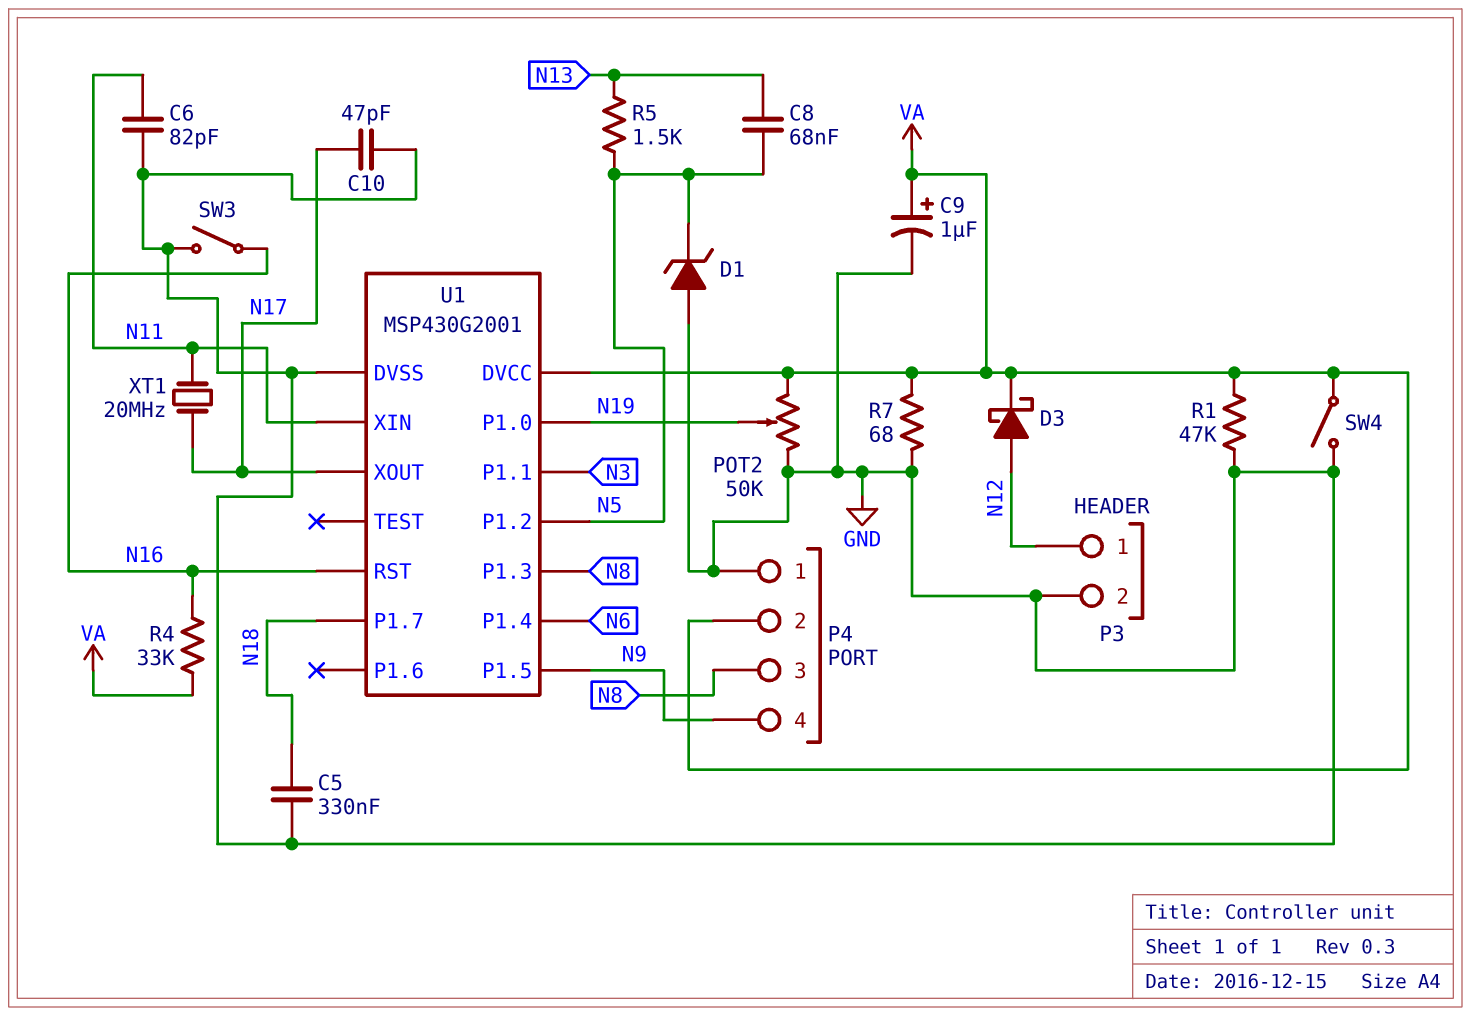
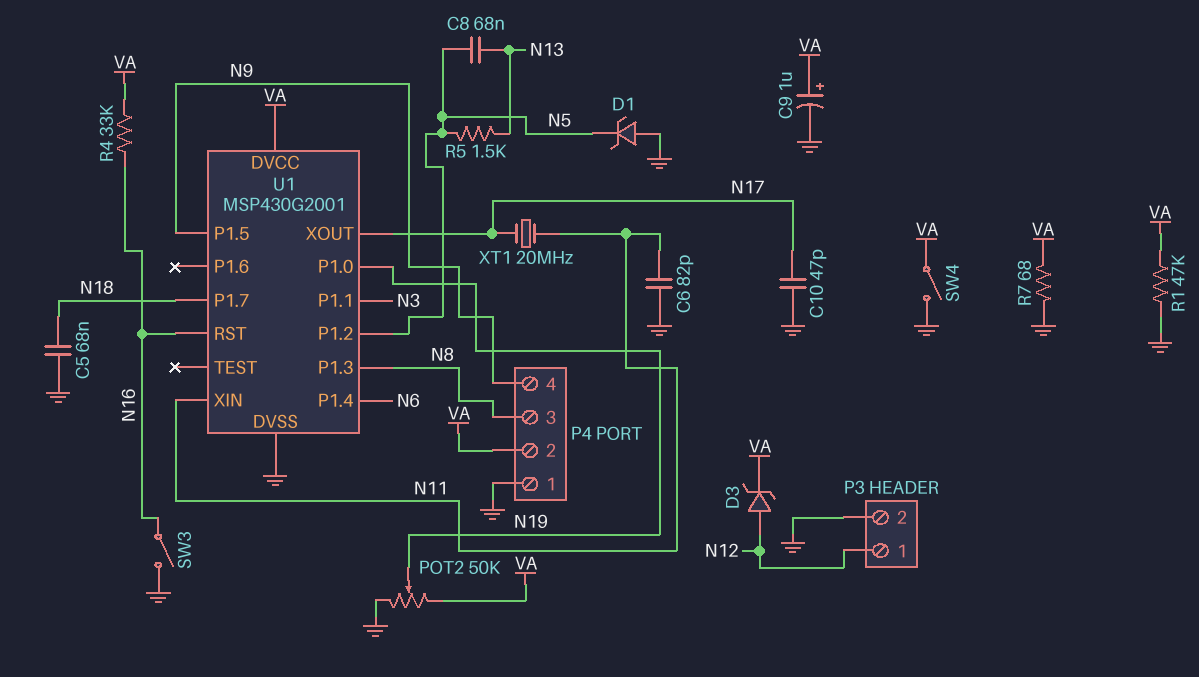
C5: 330nF (GND, N18) -> 68nF (GND, N18)
D3: schottky (A N12, K VA) -> zener (A N12, K VA)

